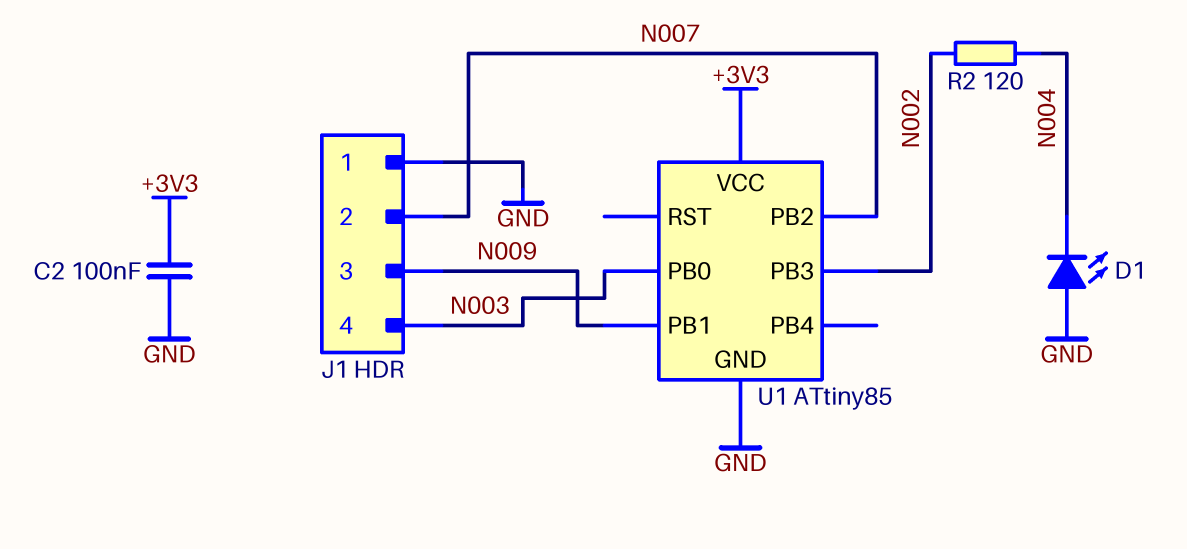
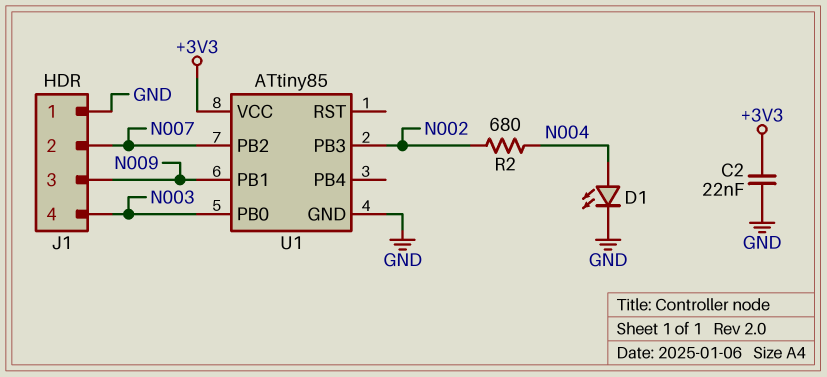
C2: 100nF (+3V3, GND) -> 22nF (+3V3, GND)
D1: LED (A GND, K N004) -> LED (A N004, K GND)
R2: 120 (N002, N004) -> 680 (N002, N004)

